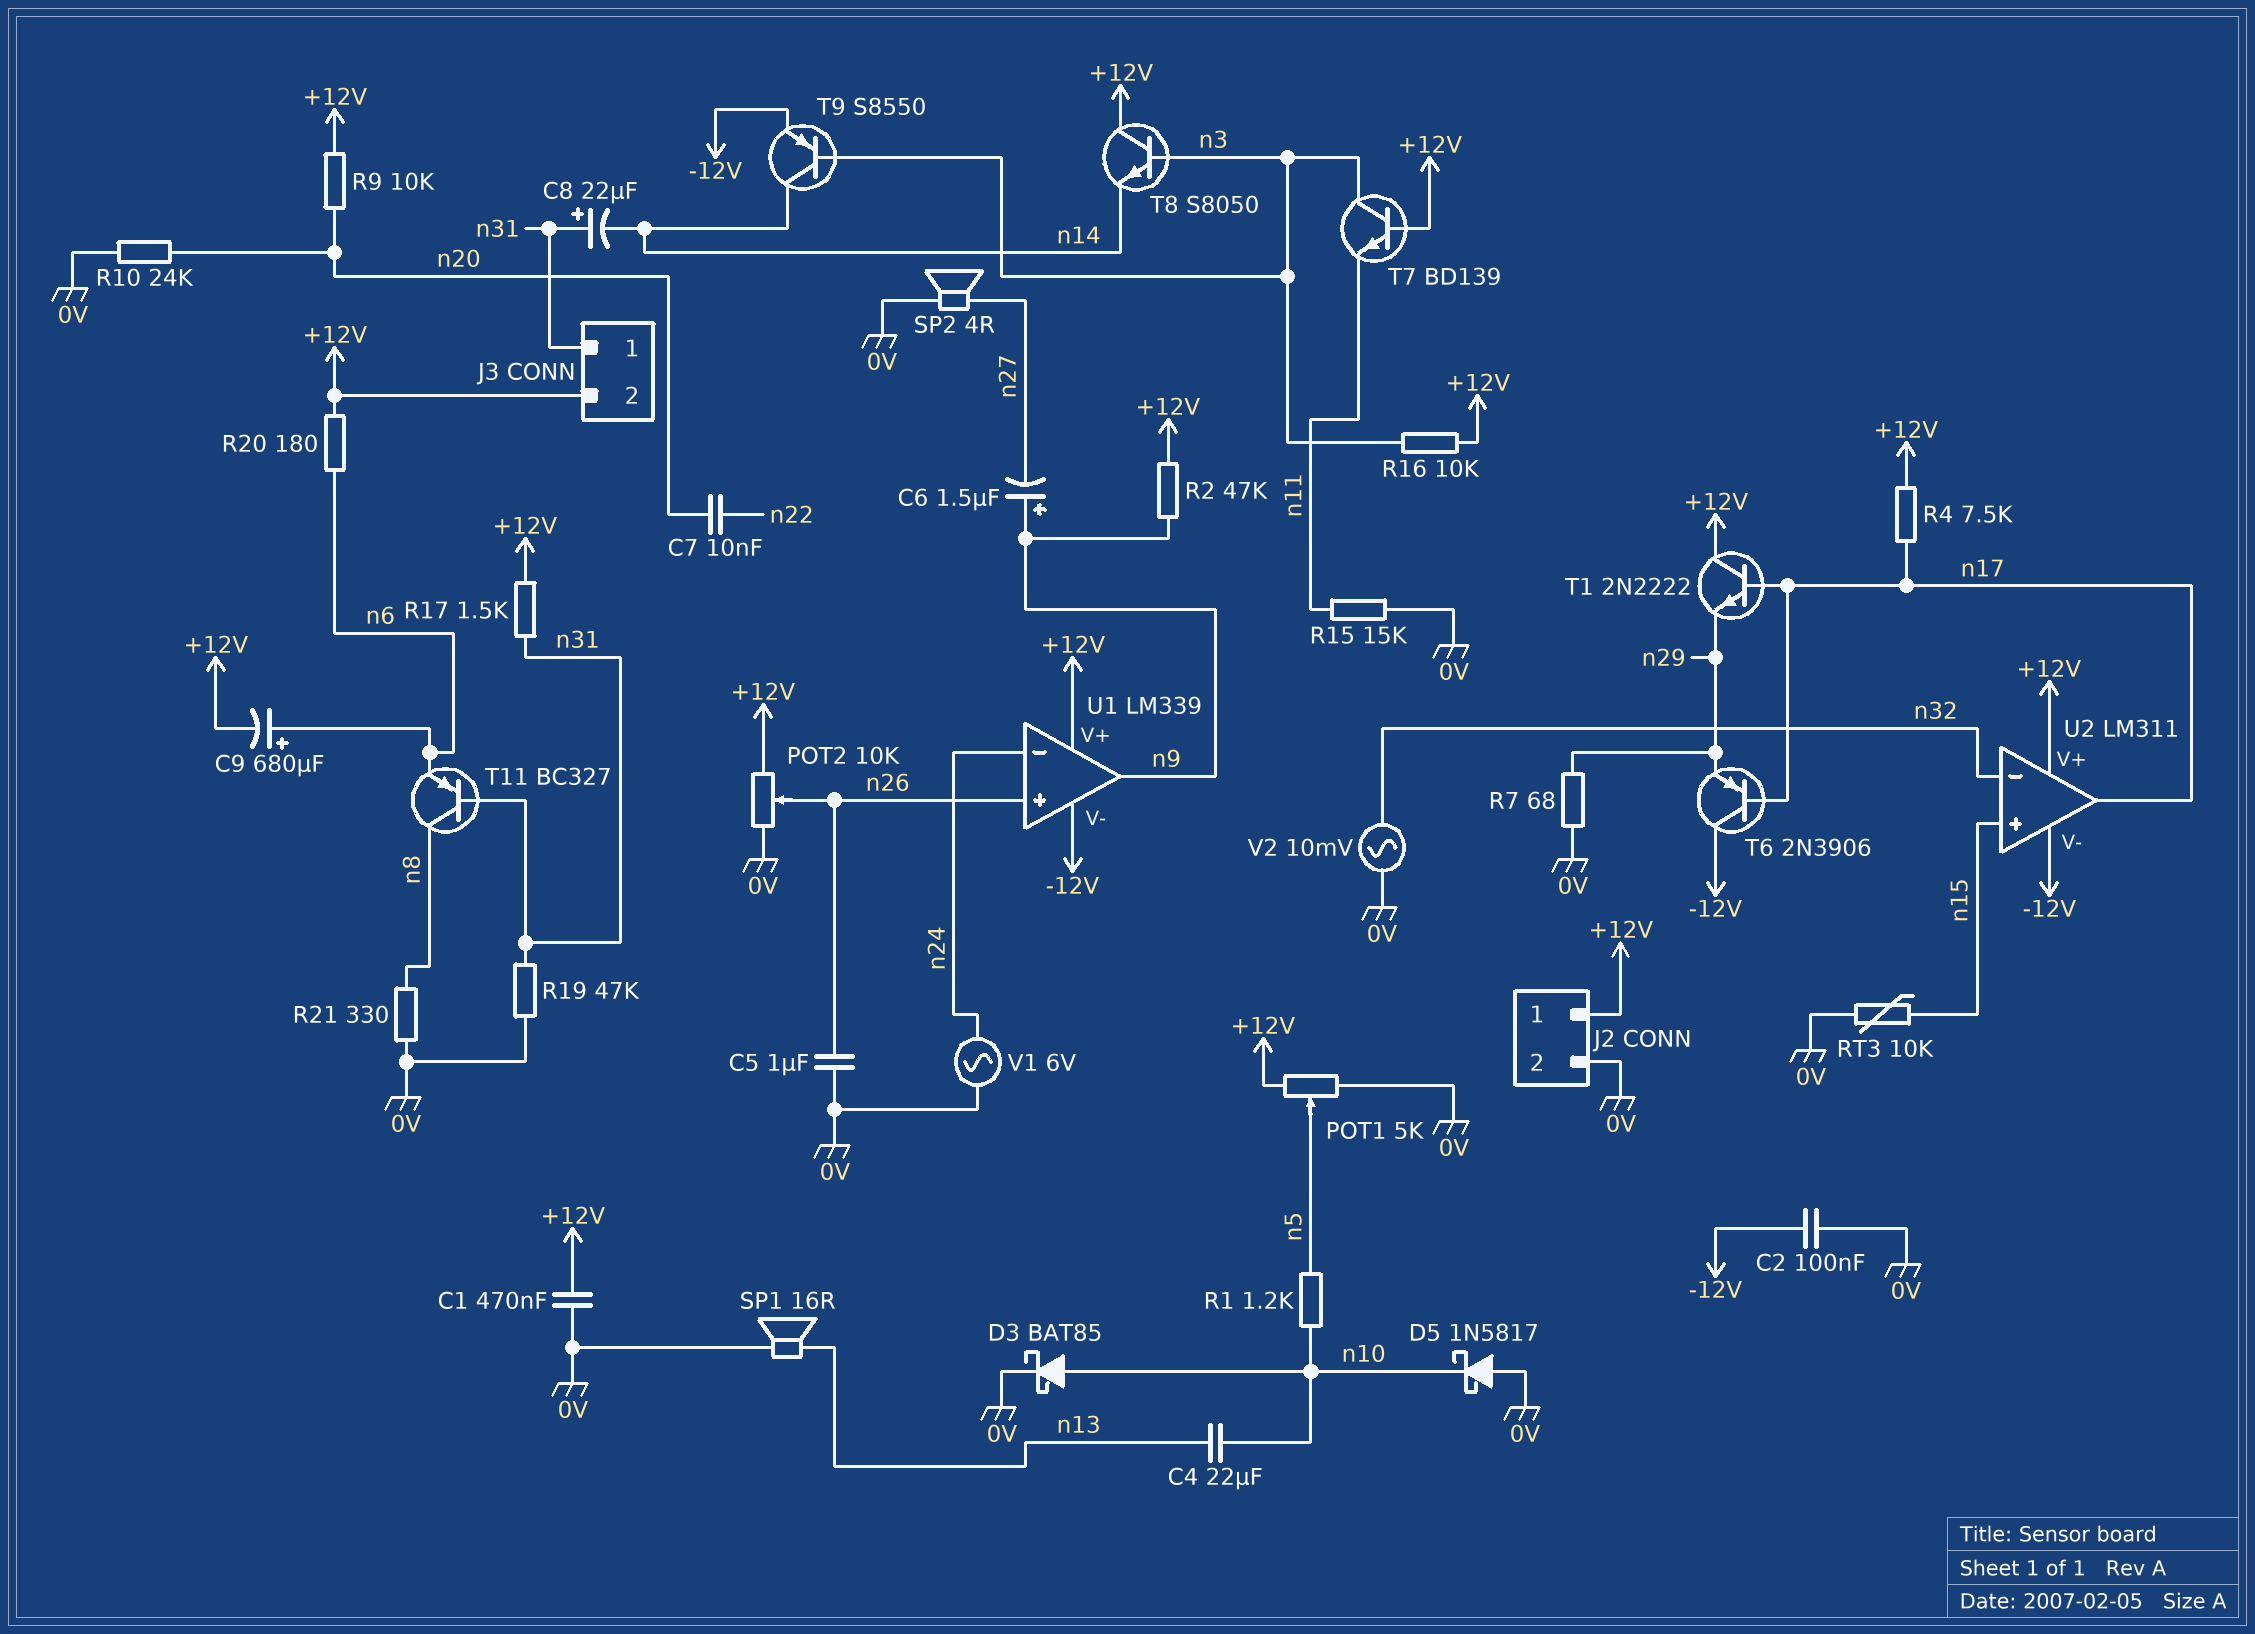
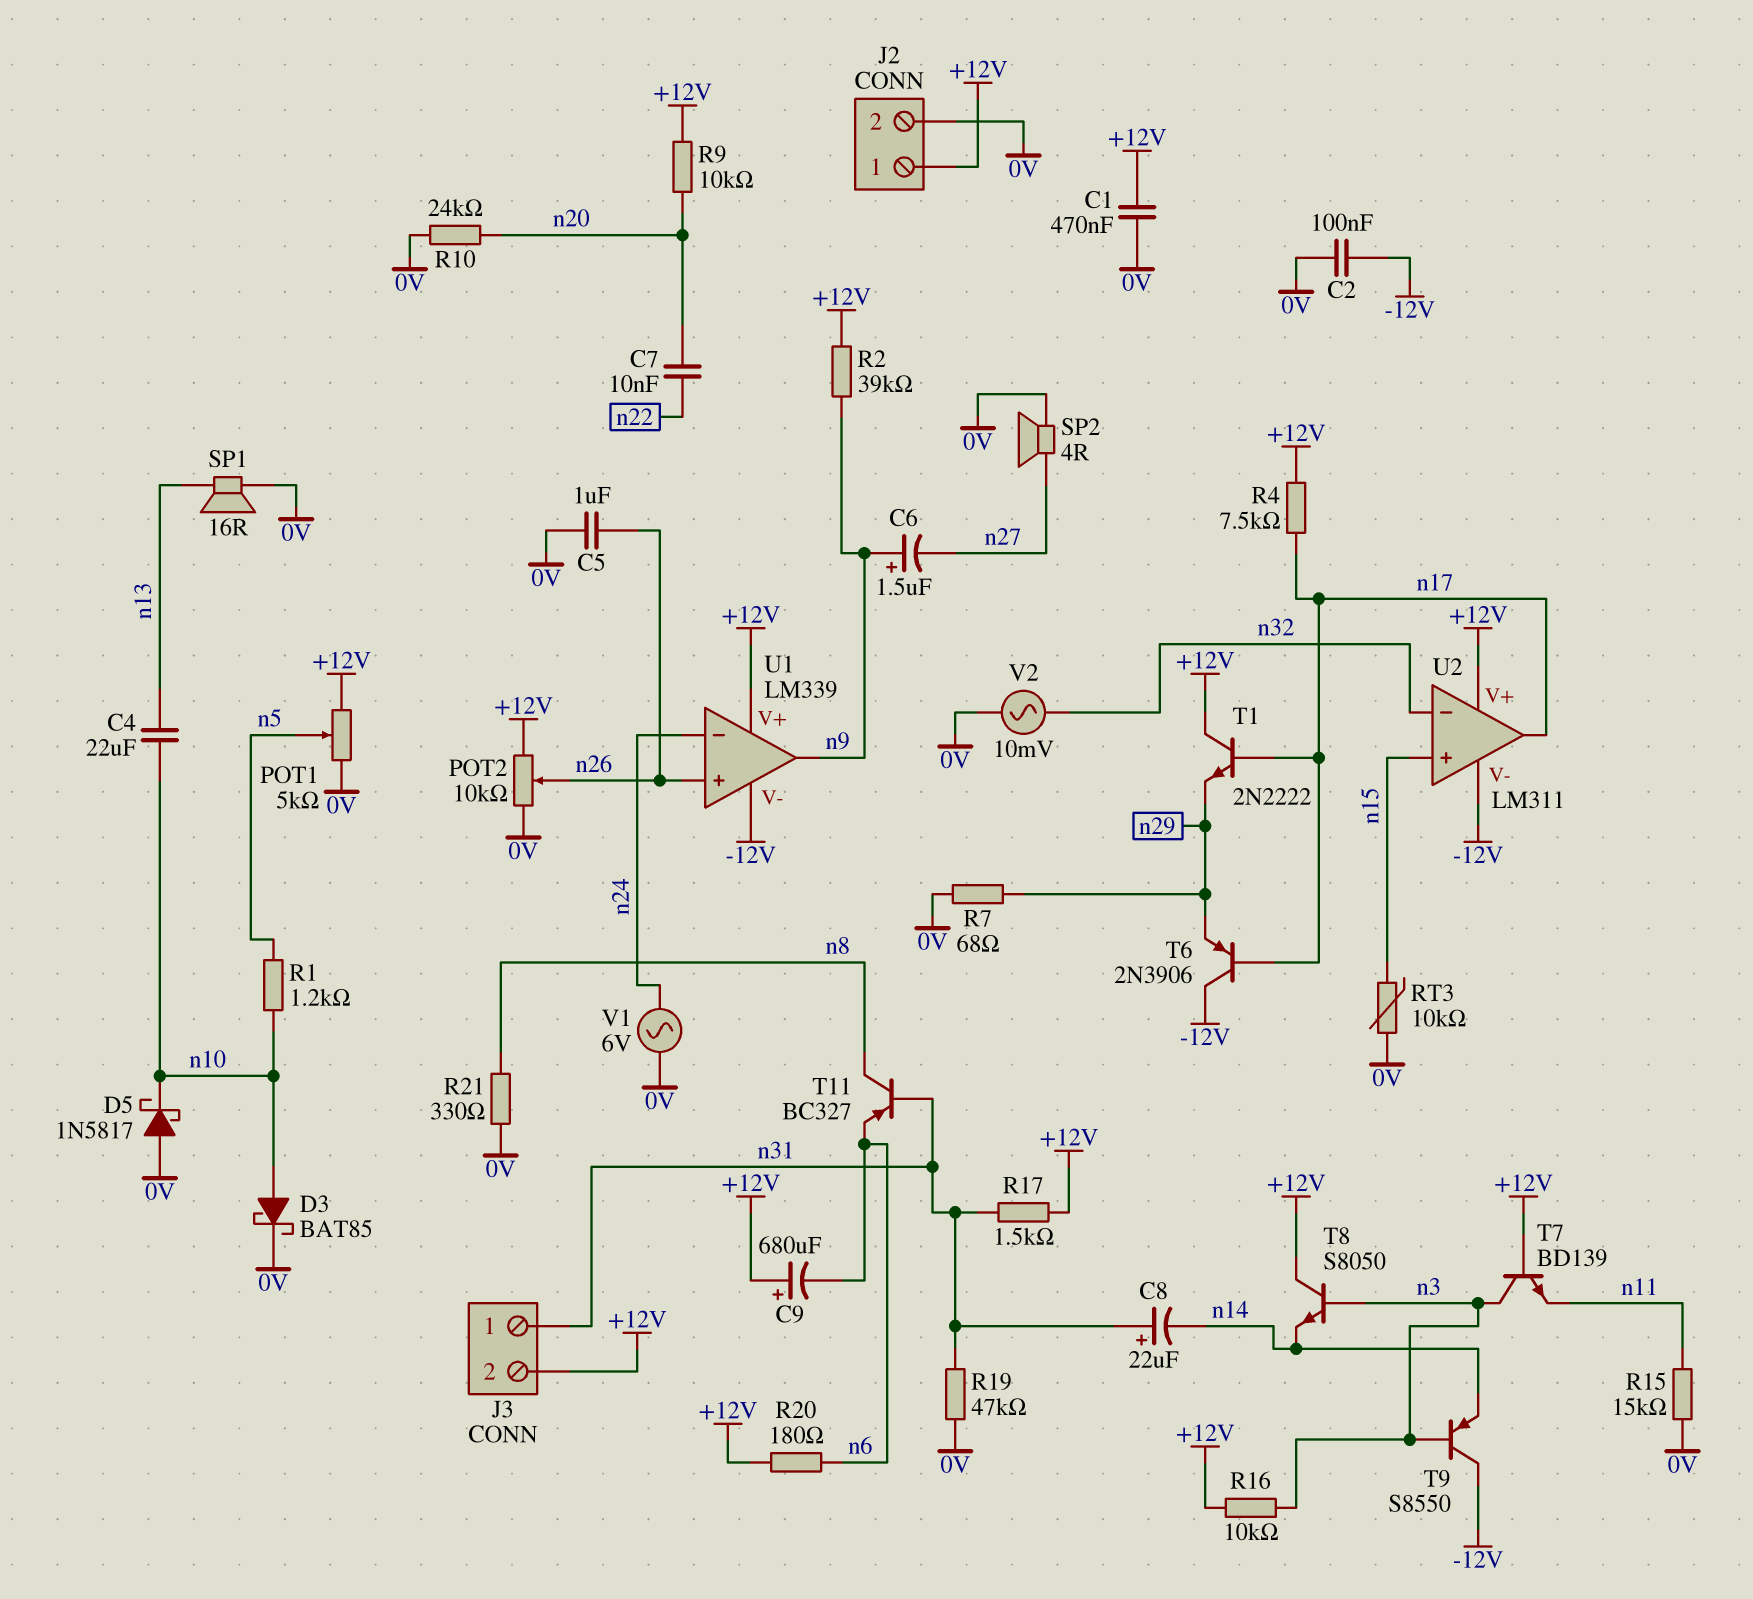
C9: 680uF (plus n6, minus +12V) -> 680uF (plus +12V, minus n6)
R2: 47k (+12V, n9) -> 39k (+12V, n9)
T9: PNP S8550 (B n3, C n14, E -12V) -> PNP S8550 (B n3, C -12V, E n14)

